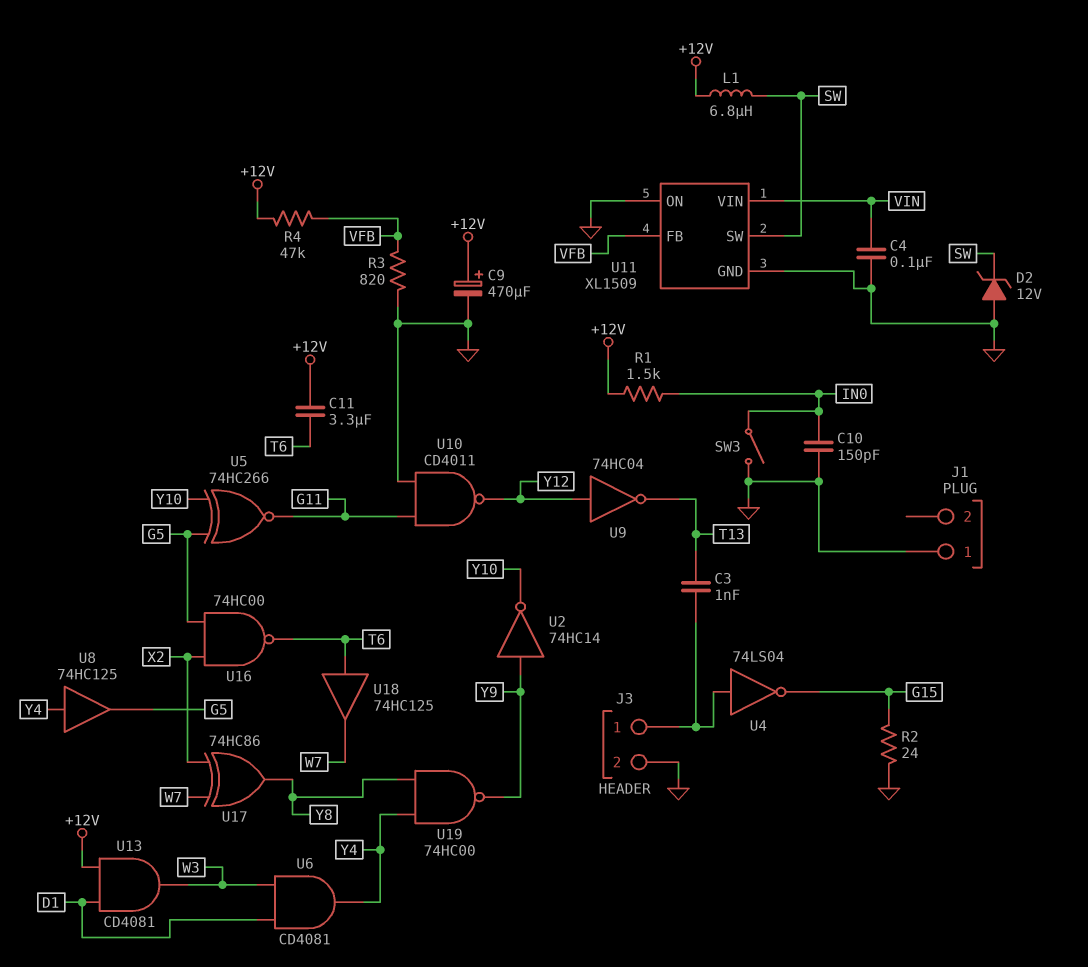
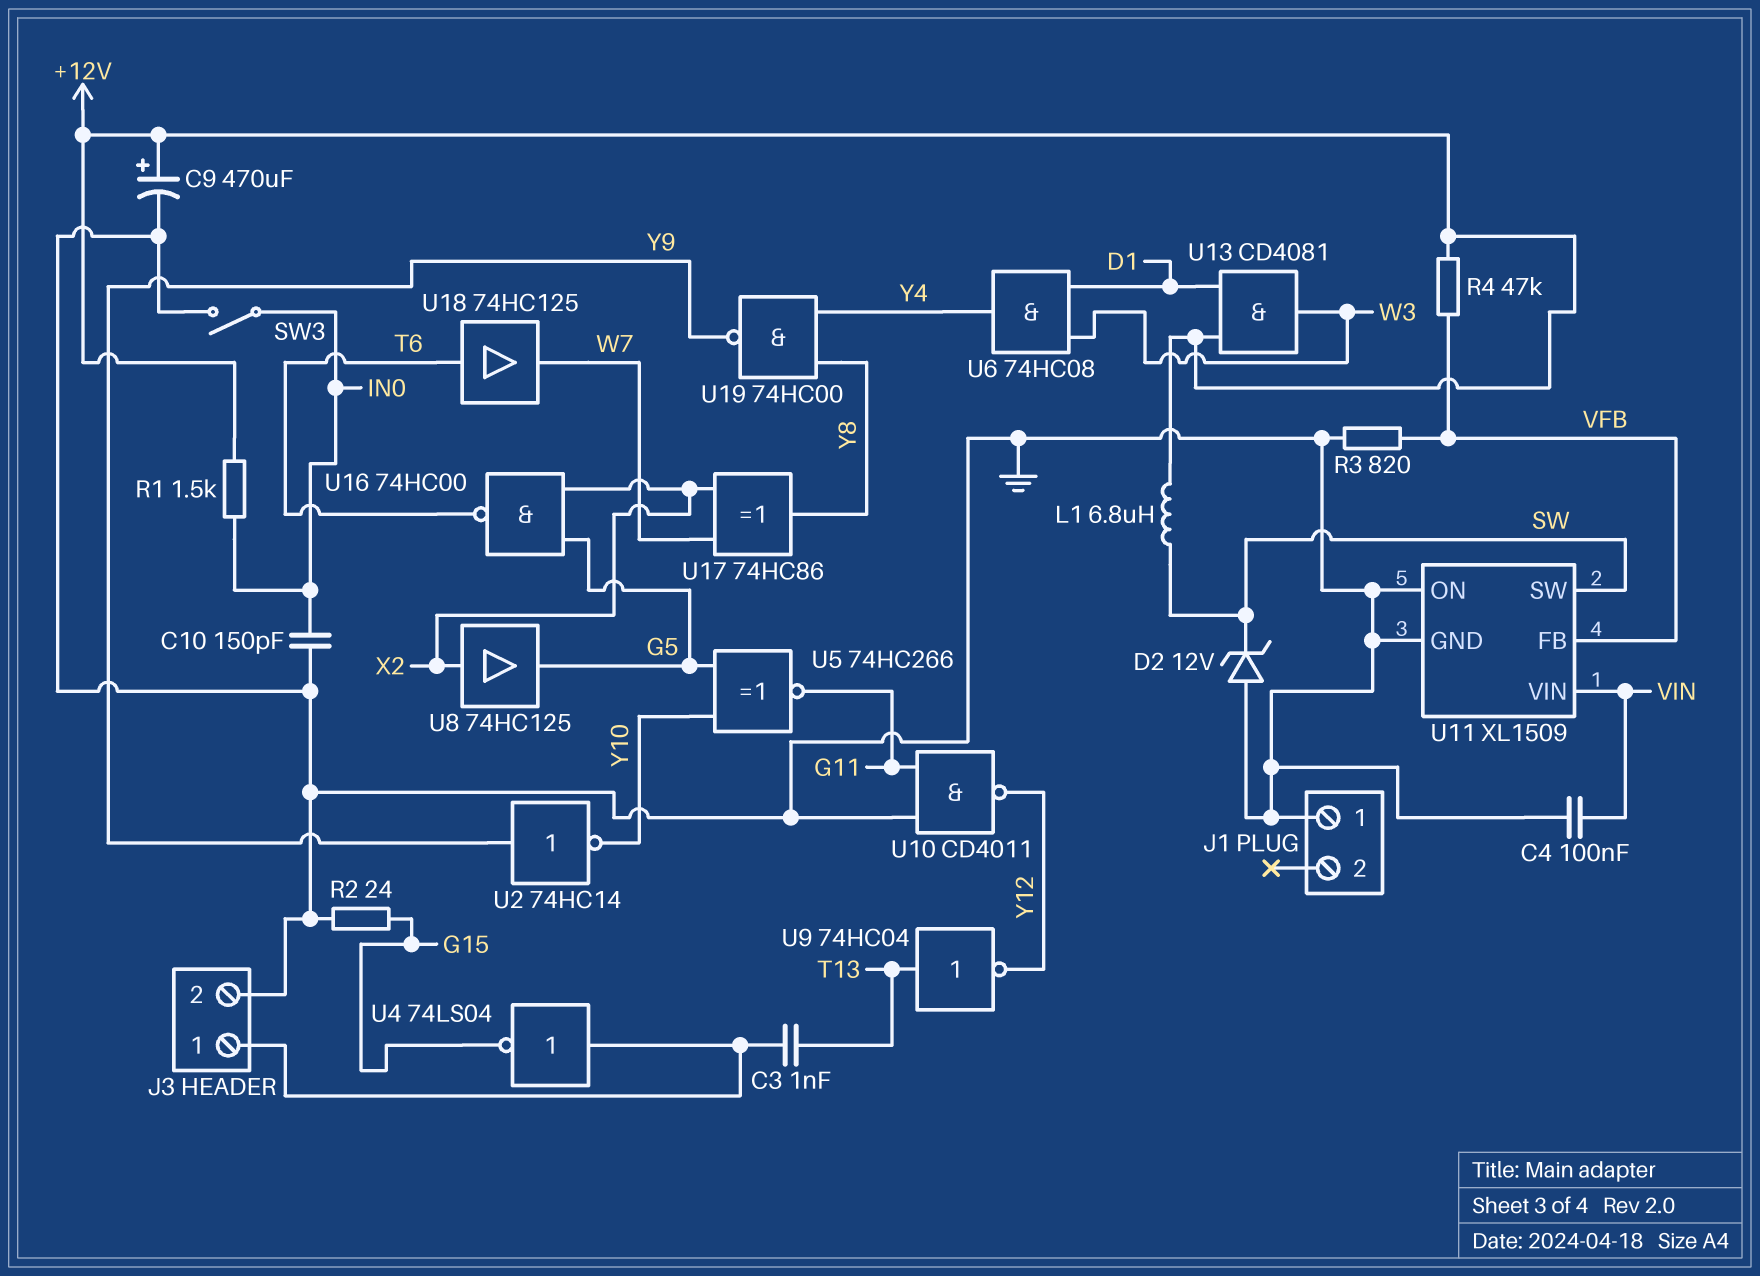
C11: 3.3uF (+12V, T6) -> none
U6: AND CD4081 (in D1, in W3, out Y4) -> AND 74HC08 (in D1, in W3, out Y4)
U8: buffer 74HC125 (in Y4, out G5) -> buffer 74HC125 (in X2, out G5)
U9: NOT 74HC04 (in Y12, out T13) -> NOT 74HC04 (in T13, out Y12)

